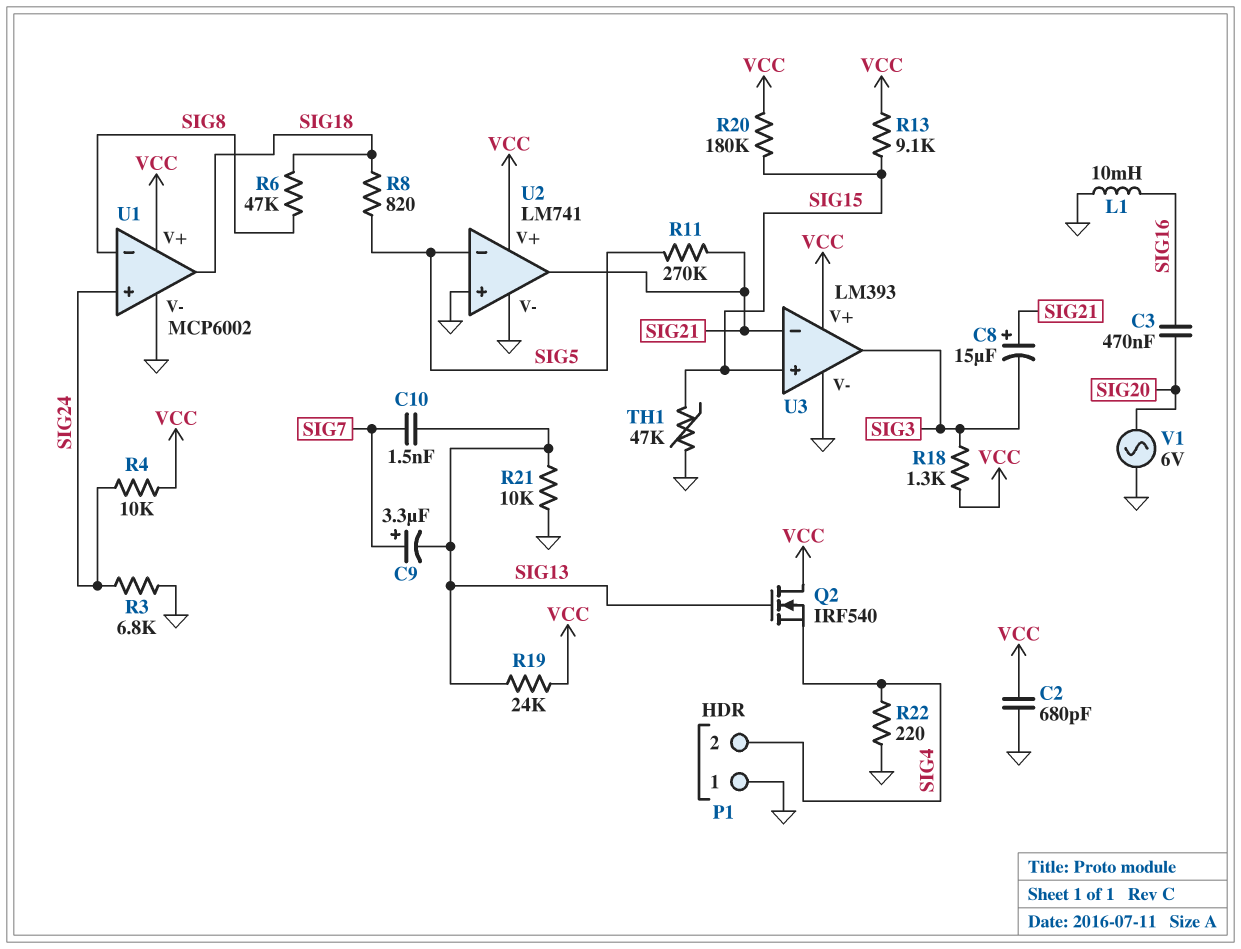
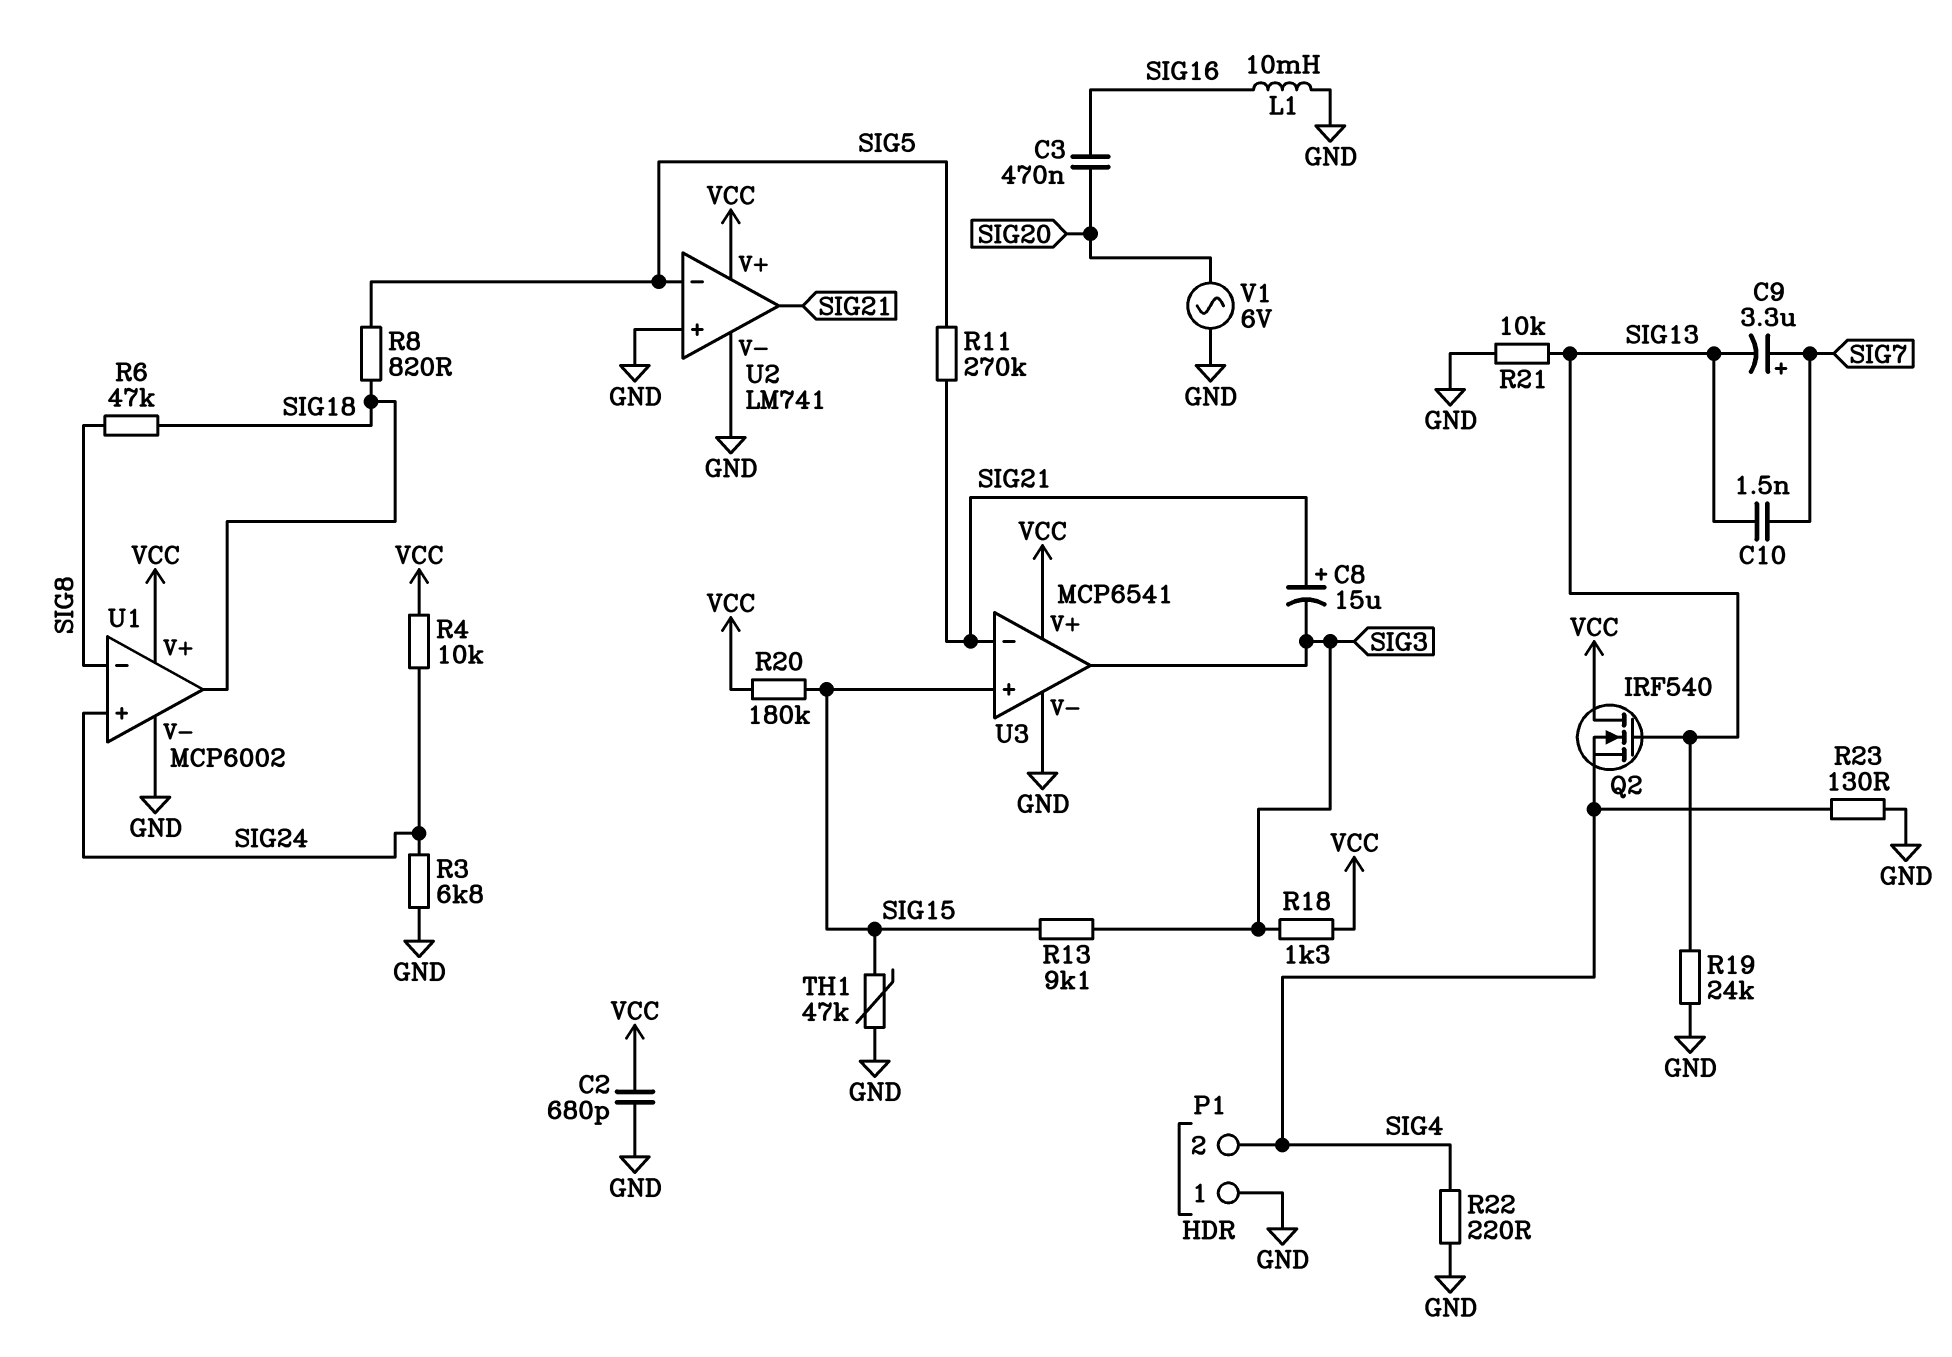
R13: 9.1k (SIG15, VCC) -> 9.1k (SIG3, SIG15)
R19: 24k (SIG13, VCC) -> 24k (GND, SIG13)
R23: none -> 130 (GND, SIG4)
U3: LM393 -> MCP6541

